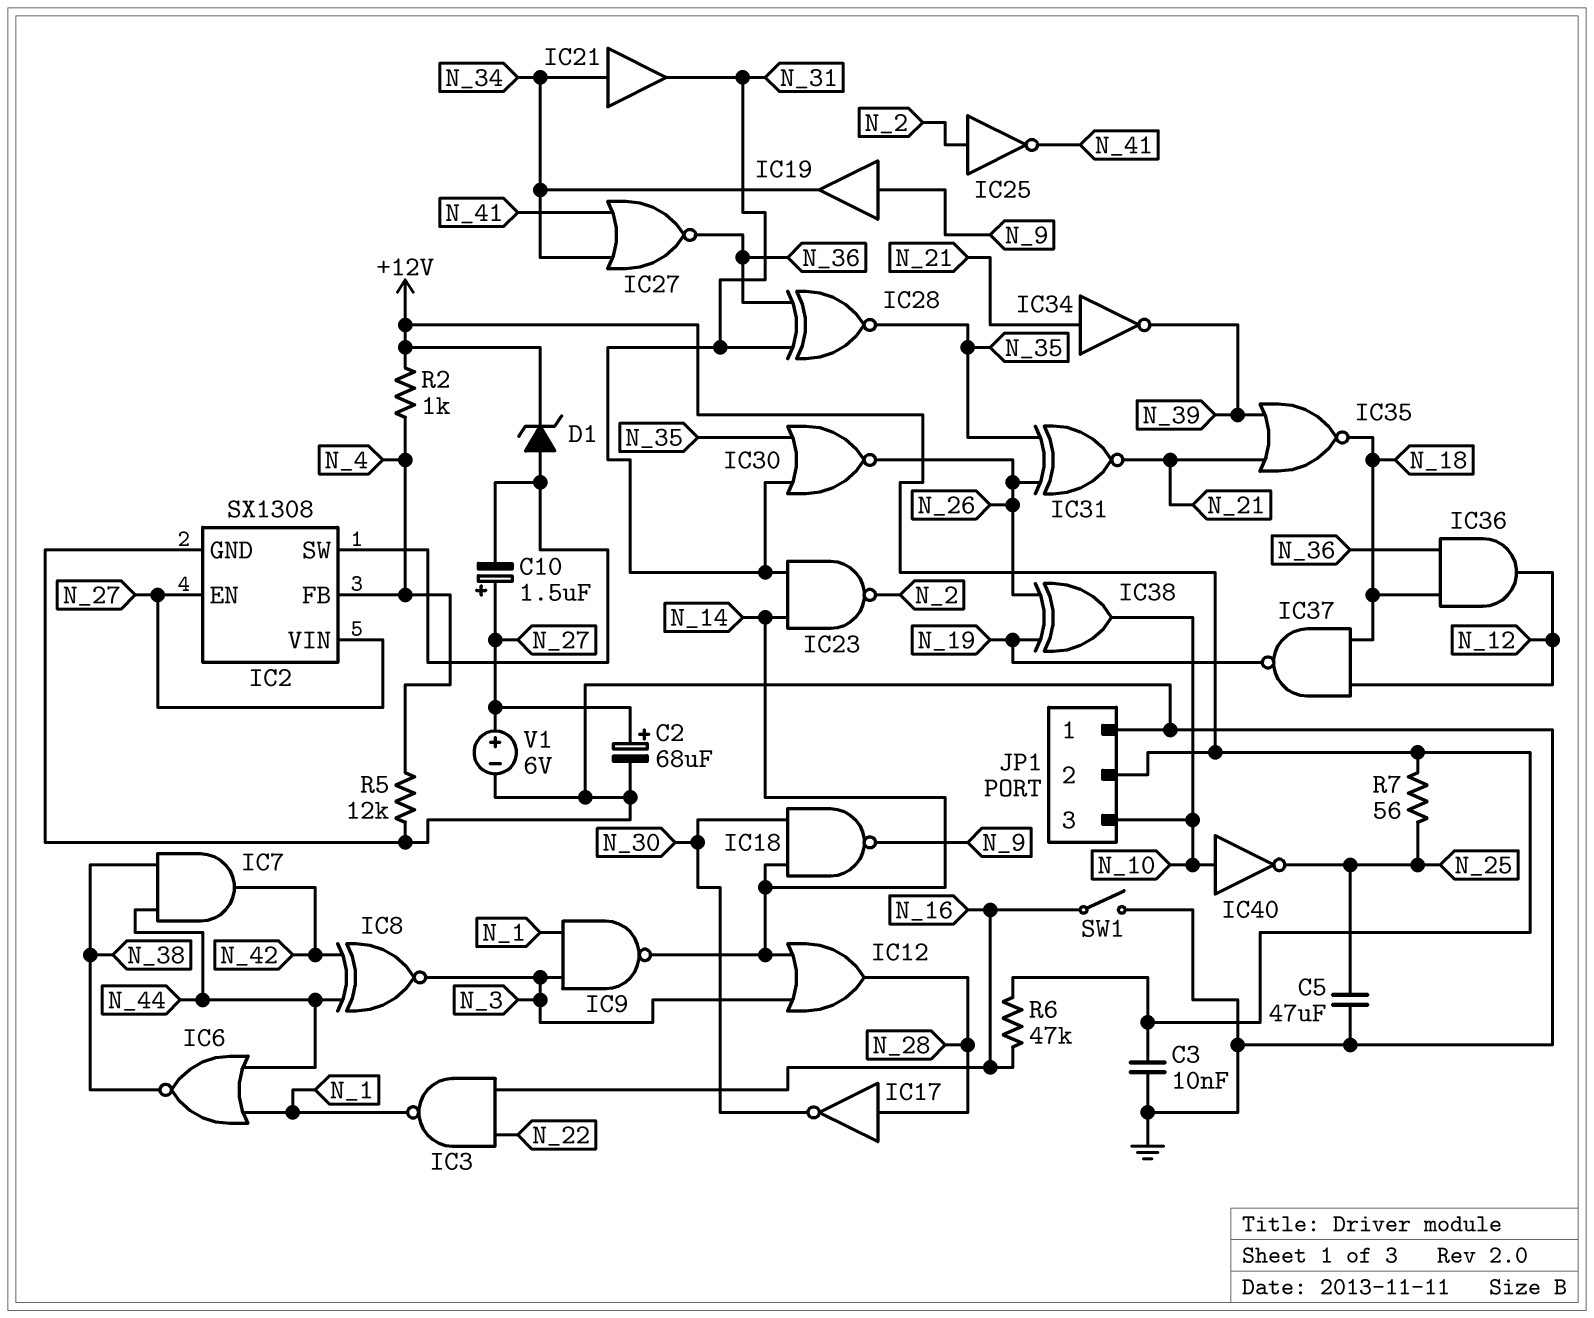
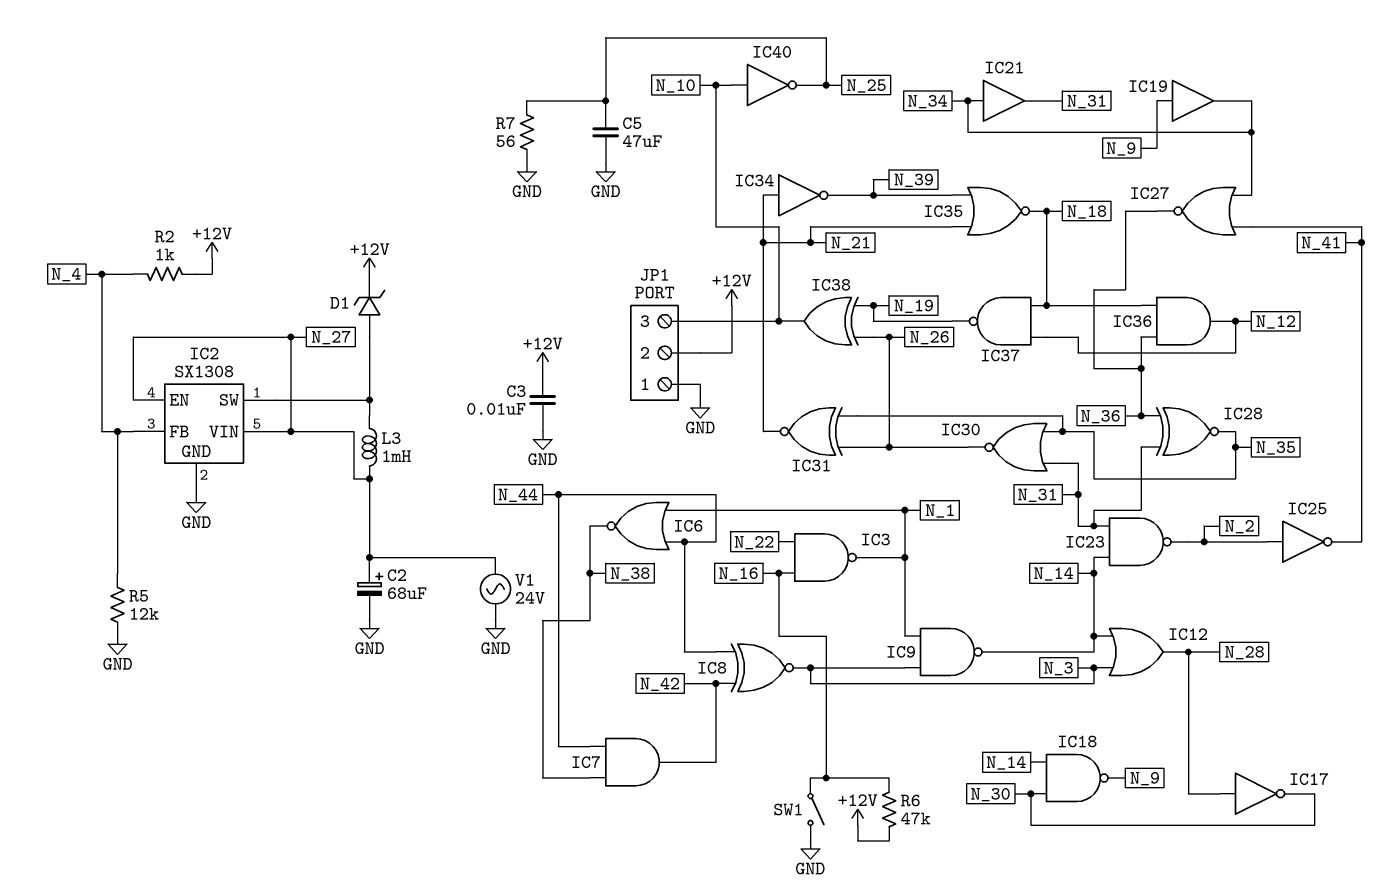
C10: 1.5uF (plus N_27, minus IC2/SW) -> none
L3: none -> 1mH (IC2/SW, N_27)
R7: 56 (+12V, N_25) -> 56 (GND, N_25)
V1: 6V (plus N_27, minus GND) -> AC 24V (GND, N_27)

